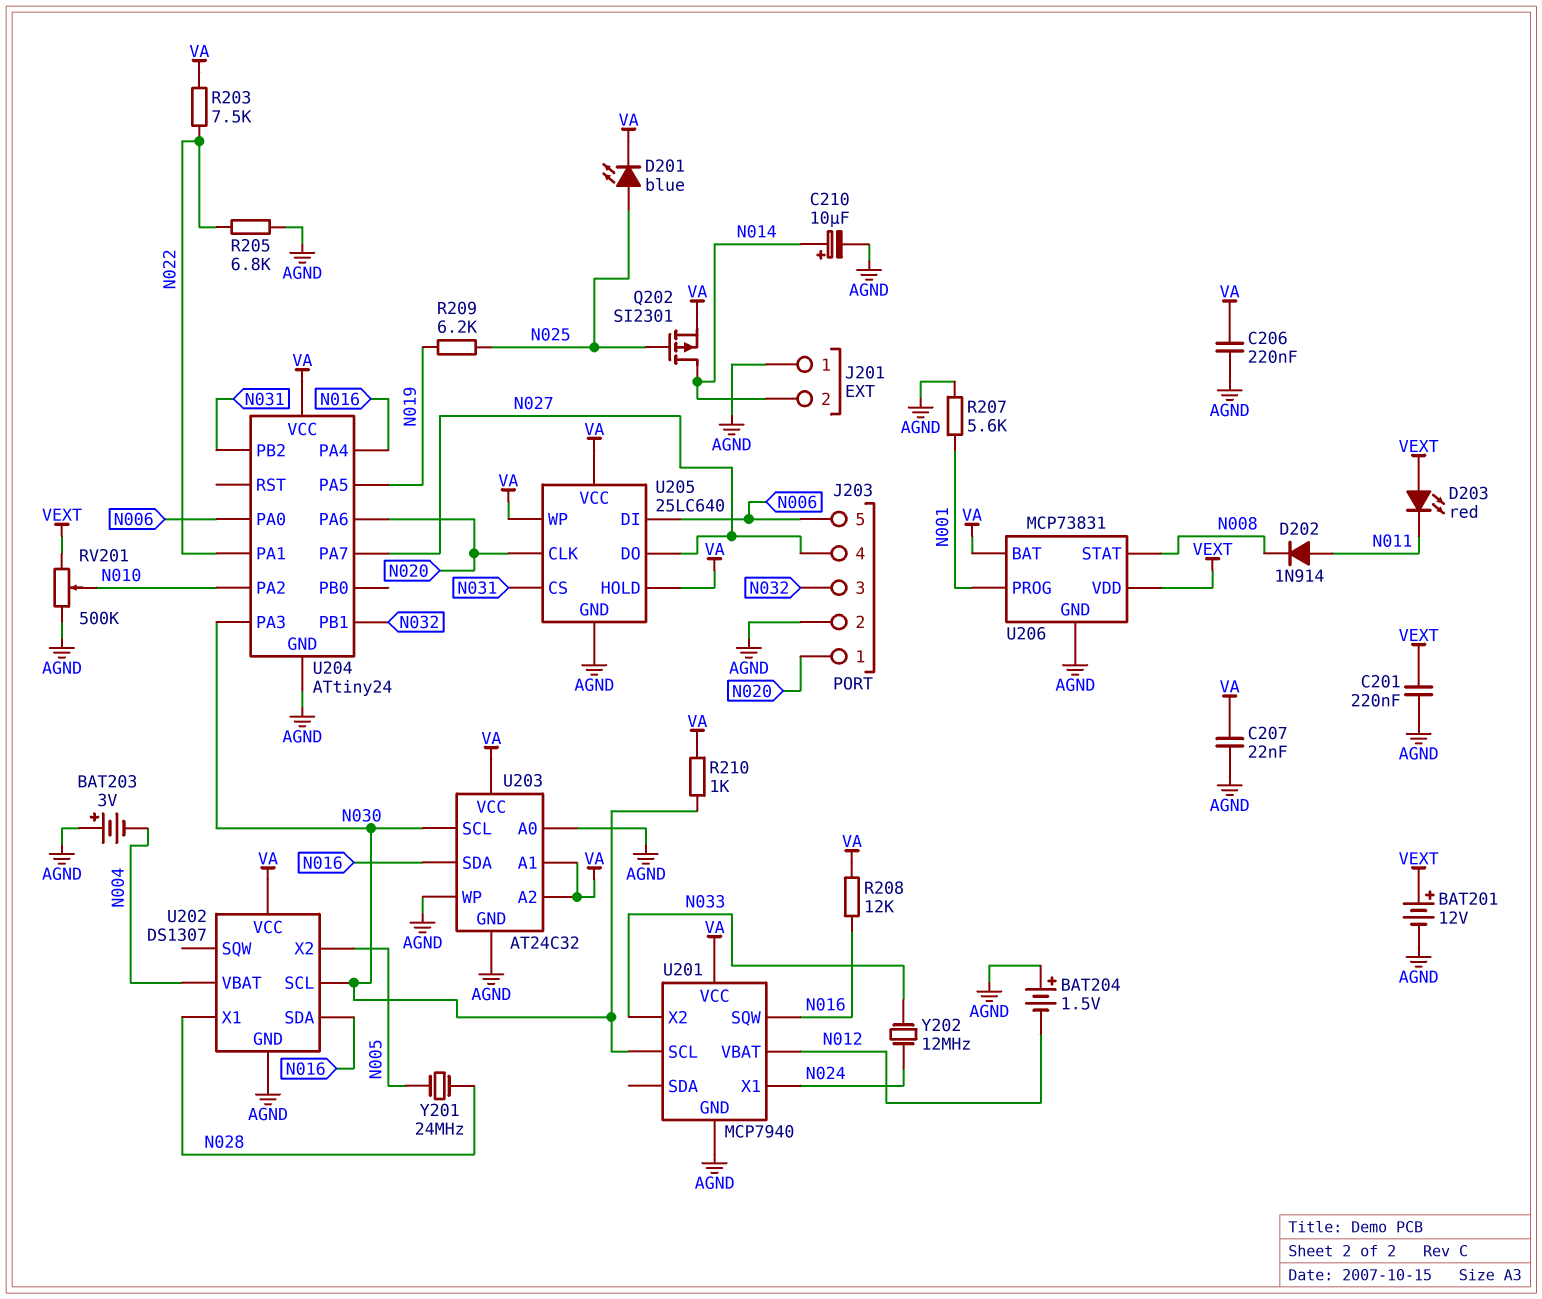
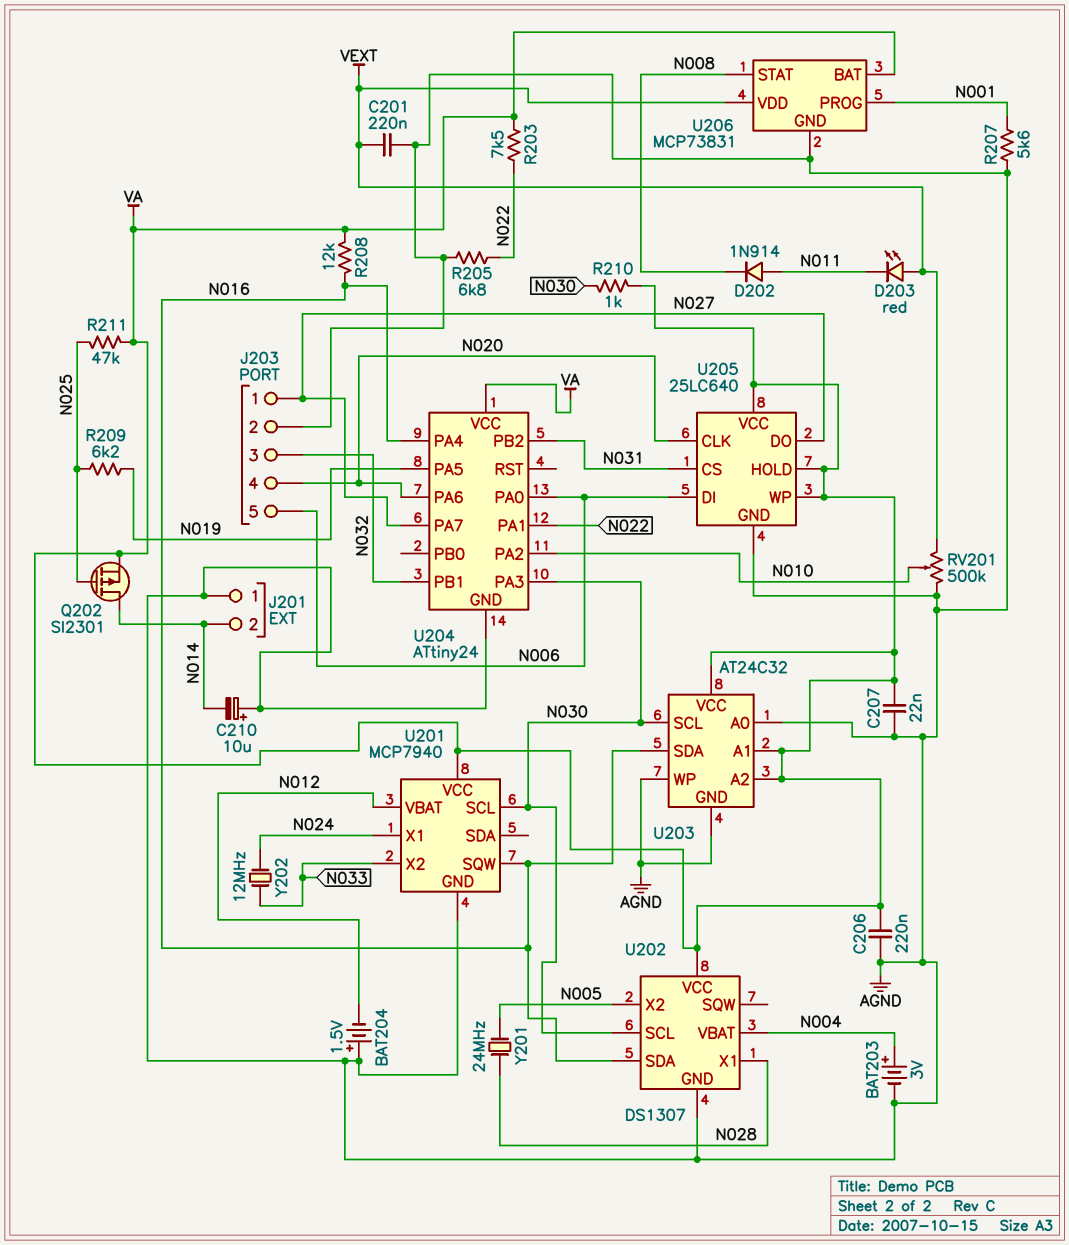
BAT201: 12V (plus VEXT, minus AGND) -> none
BAT203: 3V (plus AGND, minus N004) -> 3V (plus N004, minus AGND)
C210: 10uF (plus N014, minus AGND) -> 10uF (plus AGND, minus N014)
D201: LED blue (A N025, K VA) -> none
J203 pin 1: N020 -> N027
J203 pin 4: N027 -> N020
R211: none -> 47k (N025, VA)

